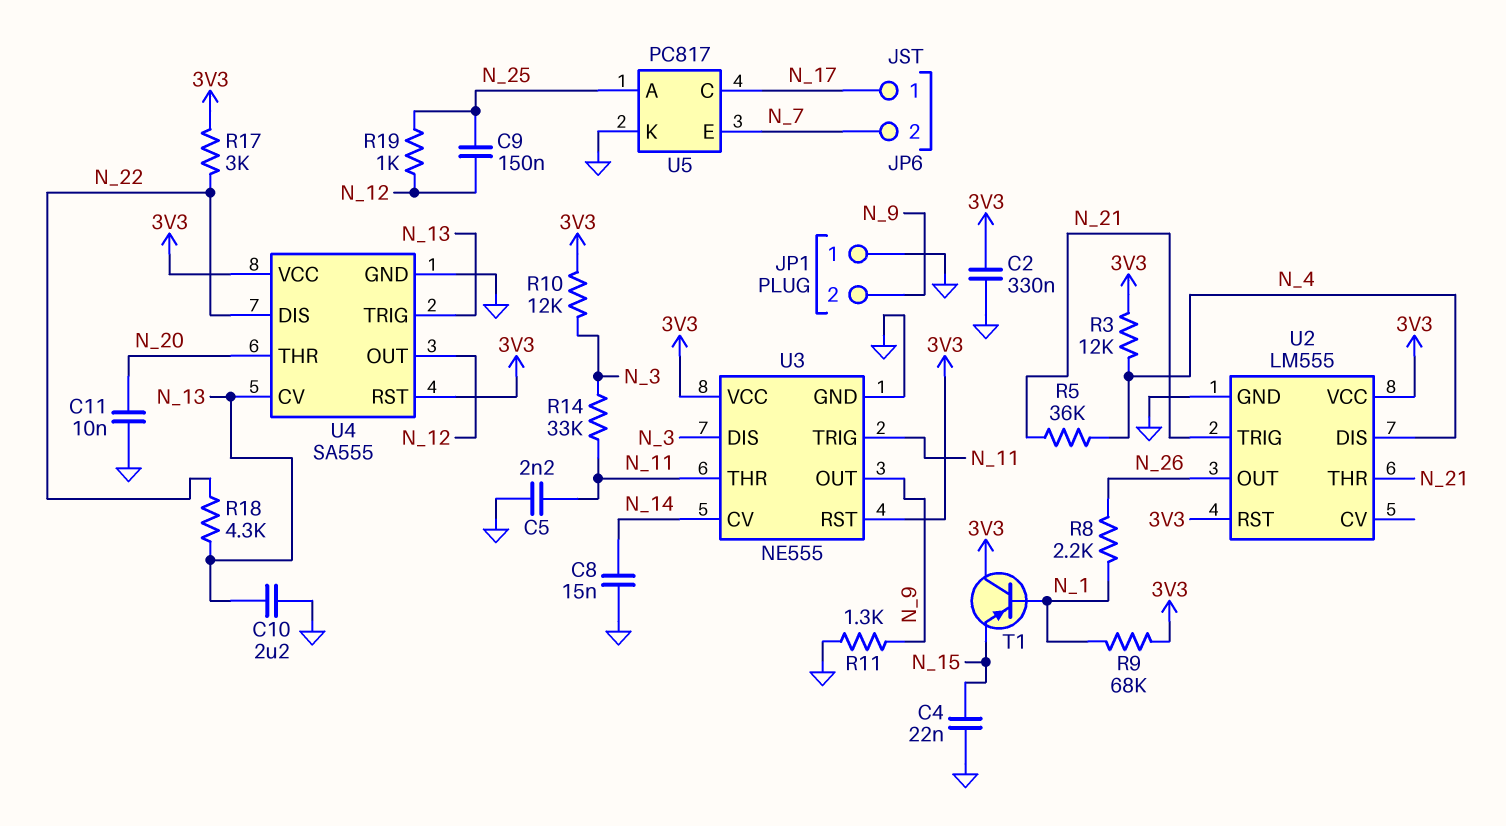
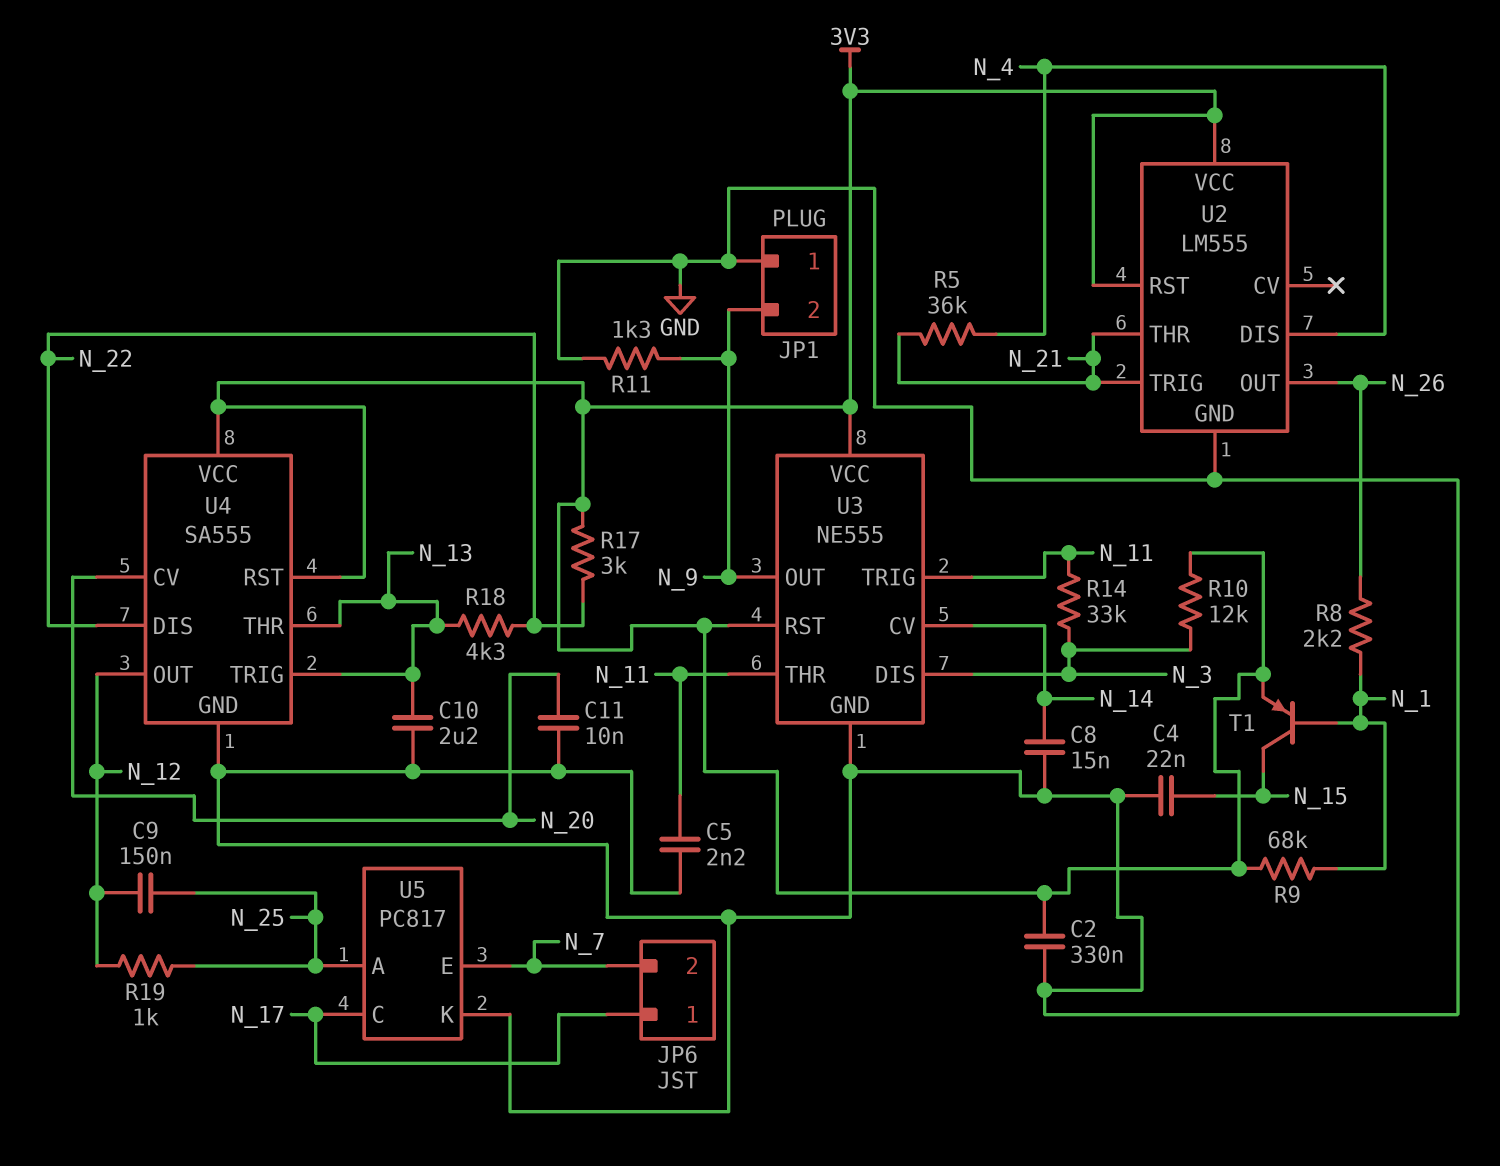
R3: 12k (3V3, N_4) -> none
T1: PNP (B N_1, C 3V3, E N_15) -> PNP (B N_1, C N_15, E 3V3)
U4 pin CV: N_13 -> N_20
U4 pin THR: N_20 -> N_13

